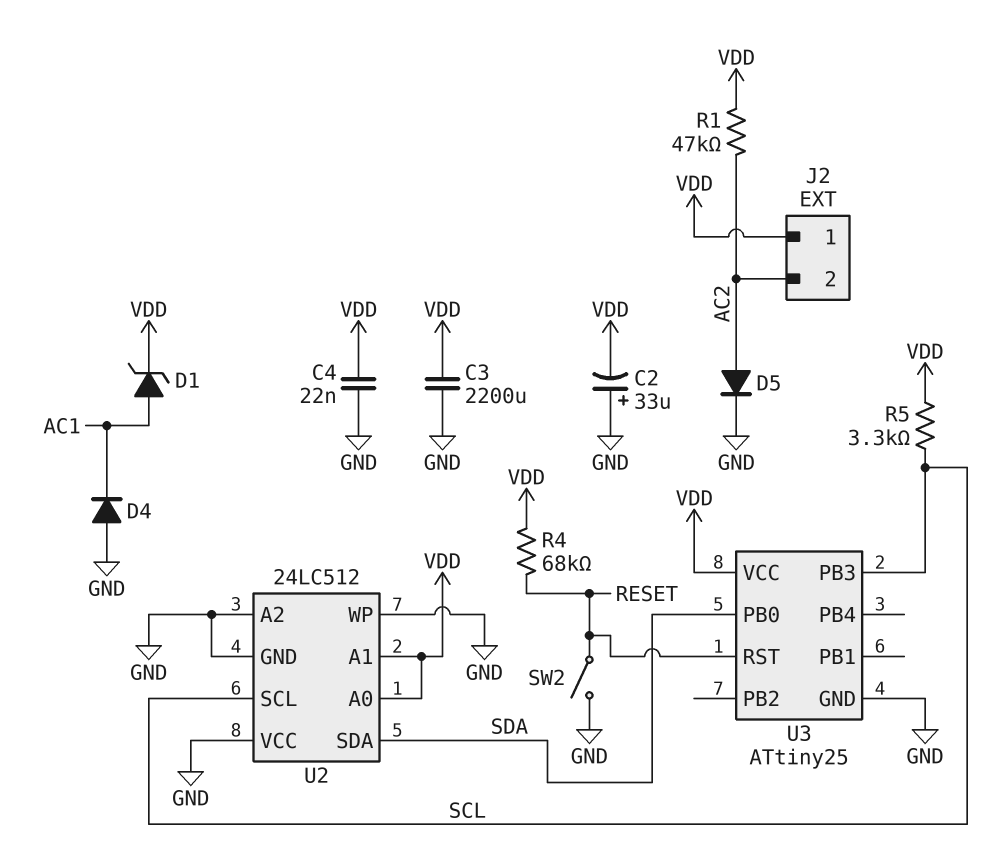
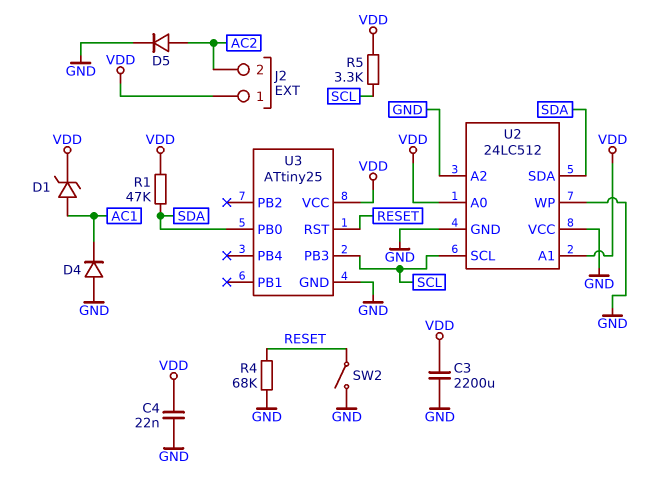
C2: 33uF (plus GND, minus VDD) -> none
R1: 47k (AC2, VDD) -> 47k (SDA, VDD)
R4: 68k (RESET, VDD) -> 68k (GND, RESET)

